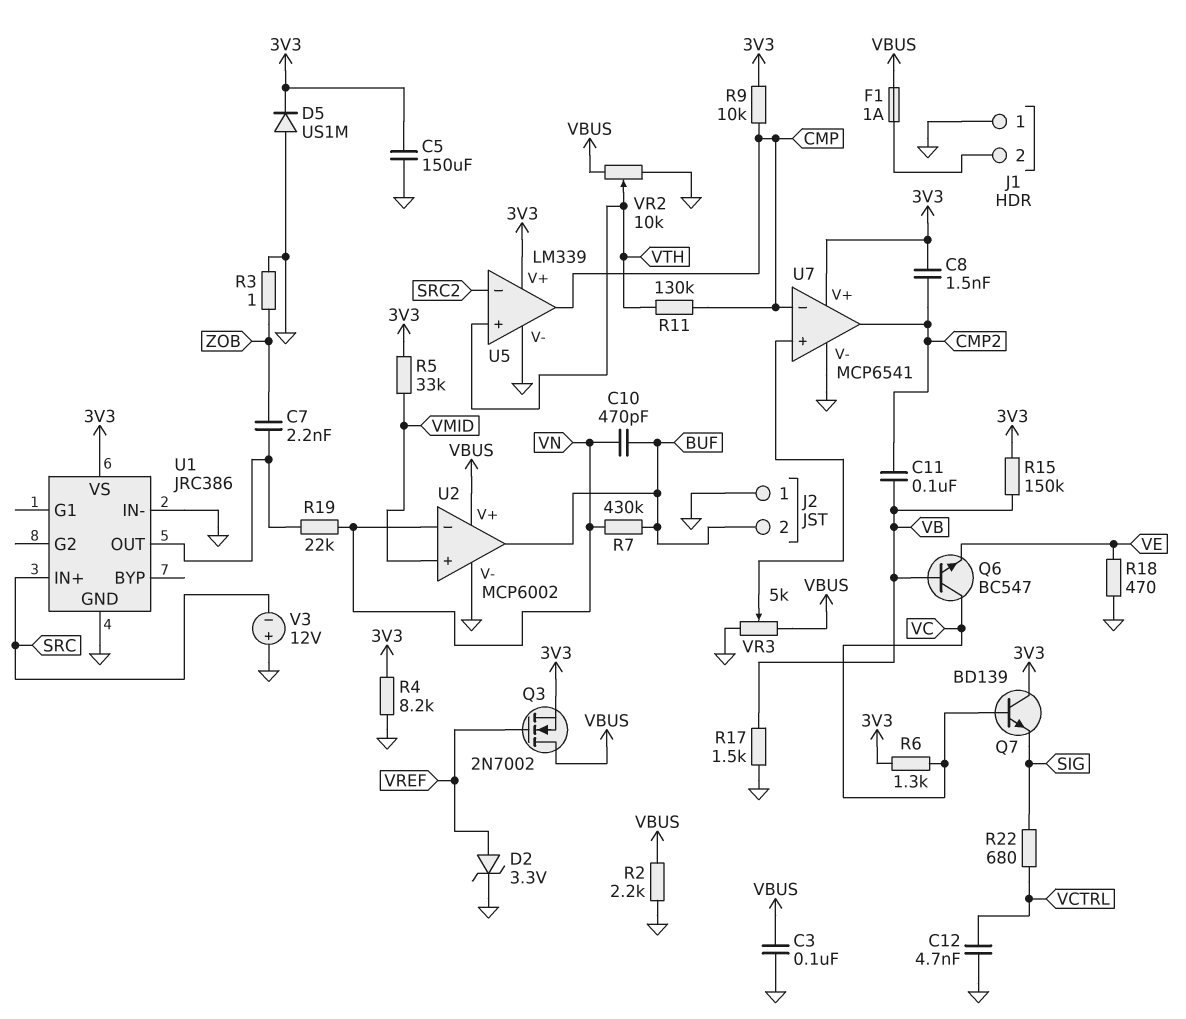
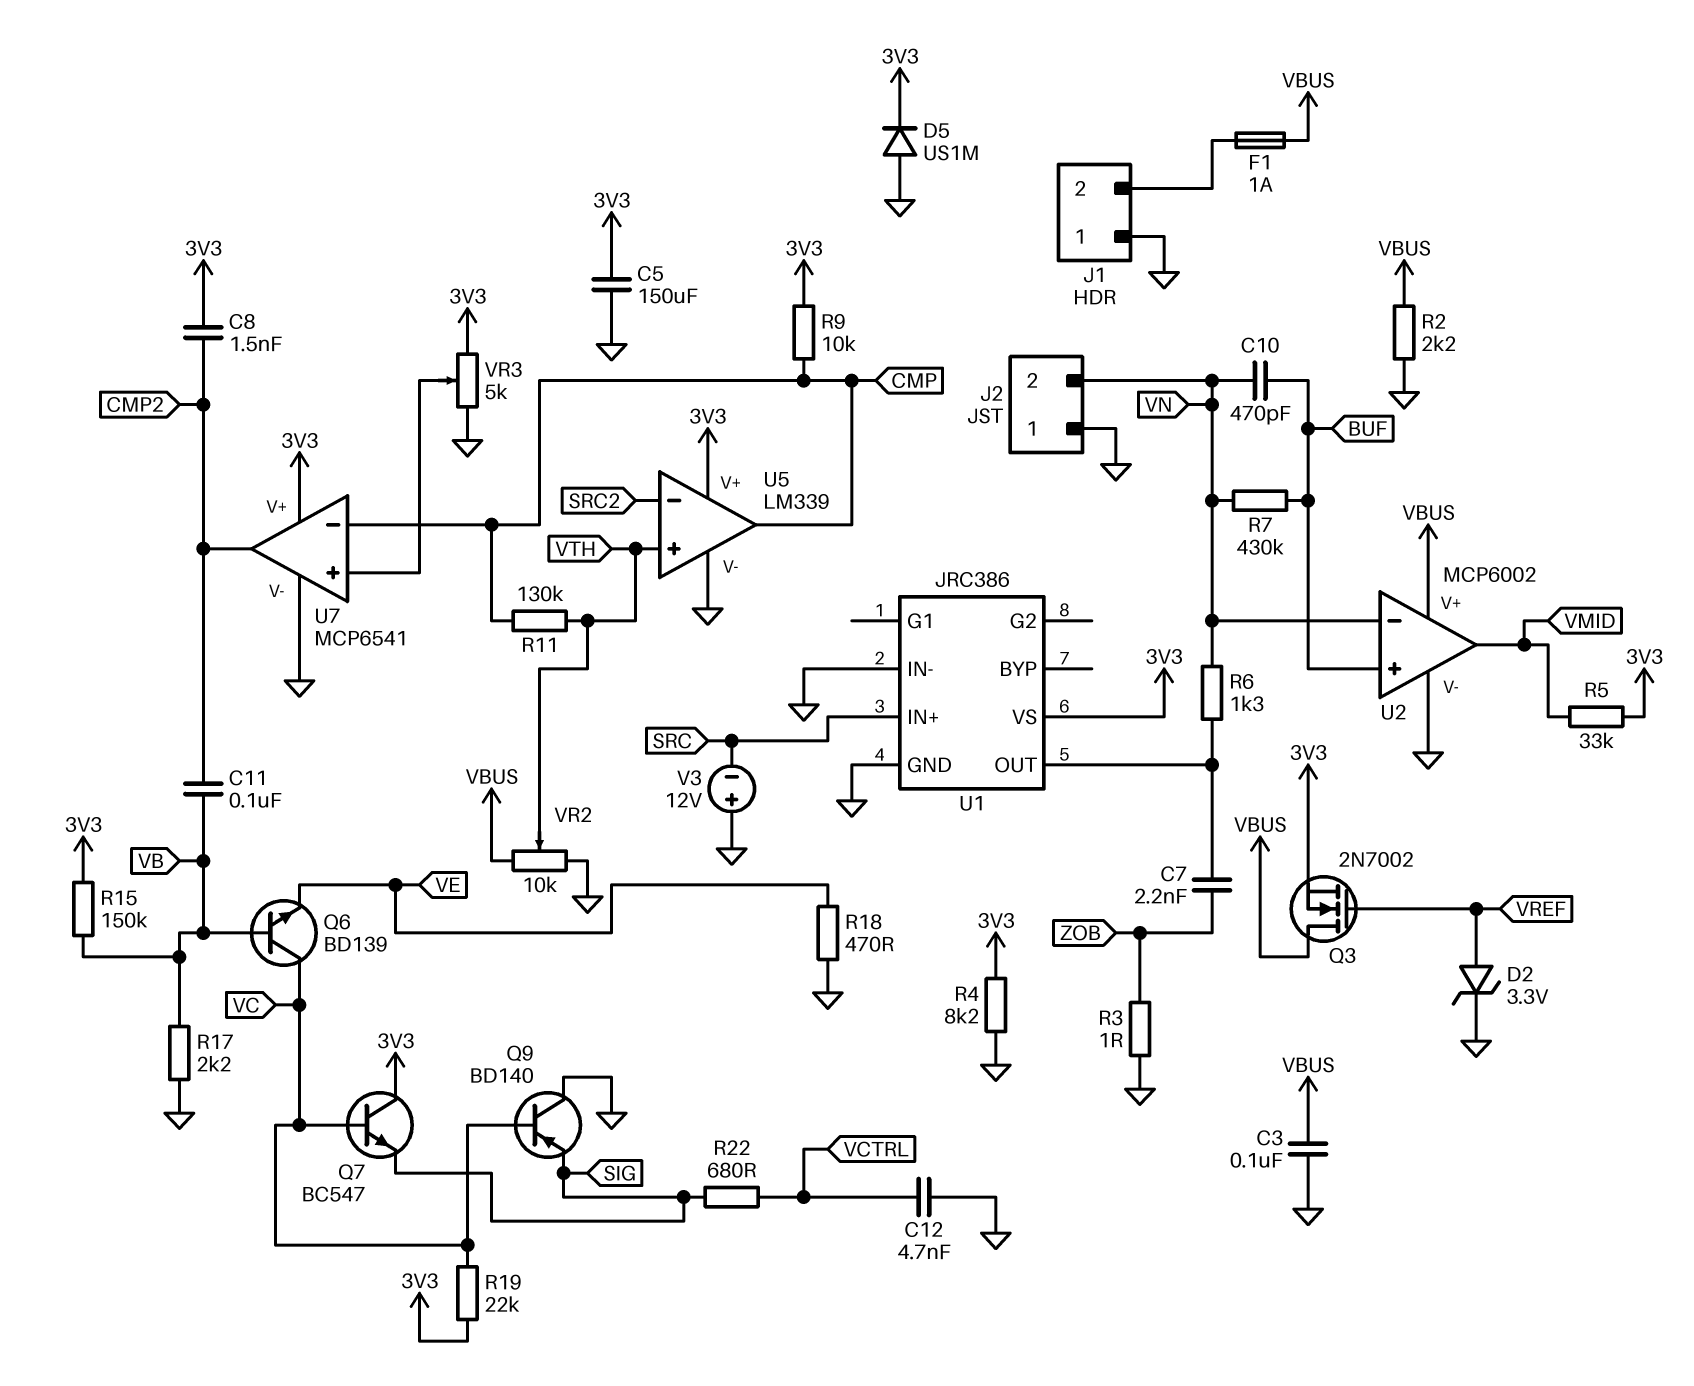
J2 pin 2: BUF -> VN
Q6: NPN BC547 (B VB, C VC, E VE) -> NPN BD139 (B VB, C VC, E VE)
Q7: NPN BD139 (B VC, C 3V3, E SIG) -> NPN BC547 (B VC, C 3V3, E SIG)
Q9: none -> PNP BD140 (B VC, C GND, E SIG)
R6: 1.3k (3V3, VC) -> 1.3k (U1/OUT, VN)
R17: 1.5k (GND, VB) -> 2.2k (GND, VB)
R19: 22k (U1/OUT, VN) -> 22k (3V3, VC)
U2 pin in+: VMID -> BUF
U2 pin out: BUF -> VMID
VR3: 5k (GND, VBUS, wiper U7/in+) -> 5k (3V3, GND, wiper U7/in+)

